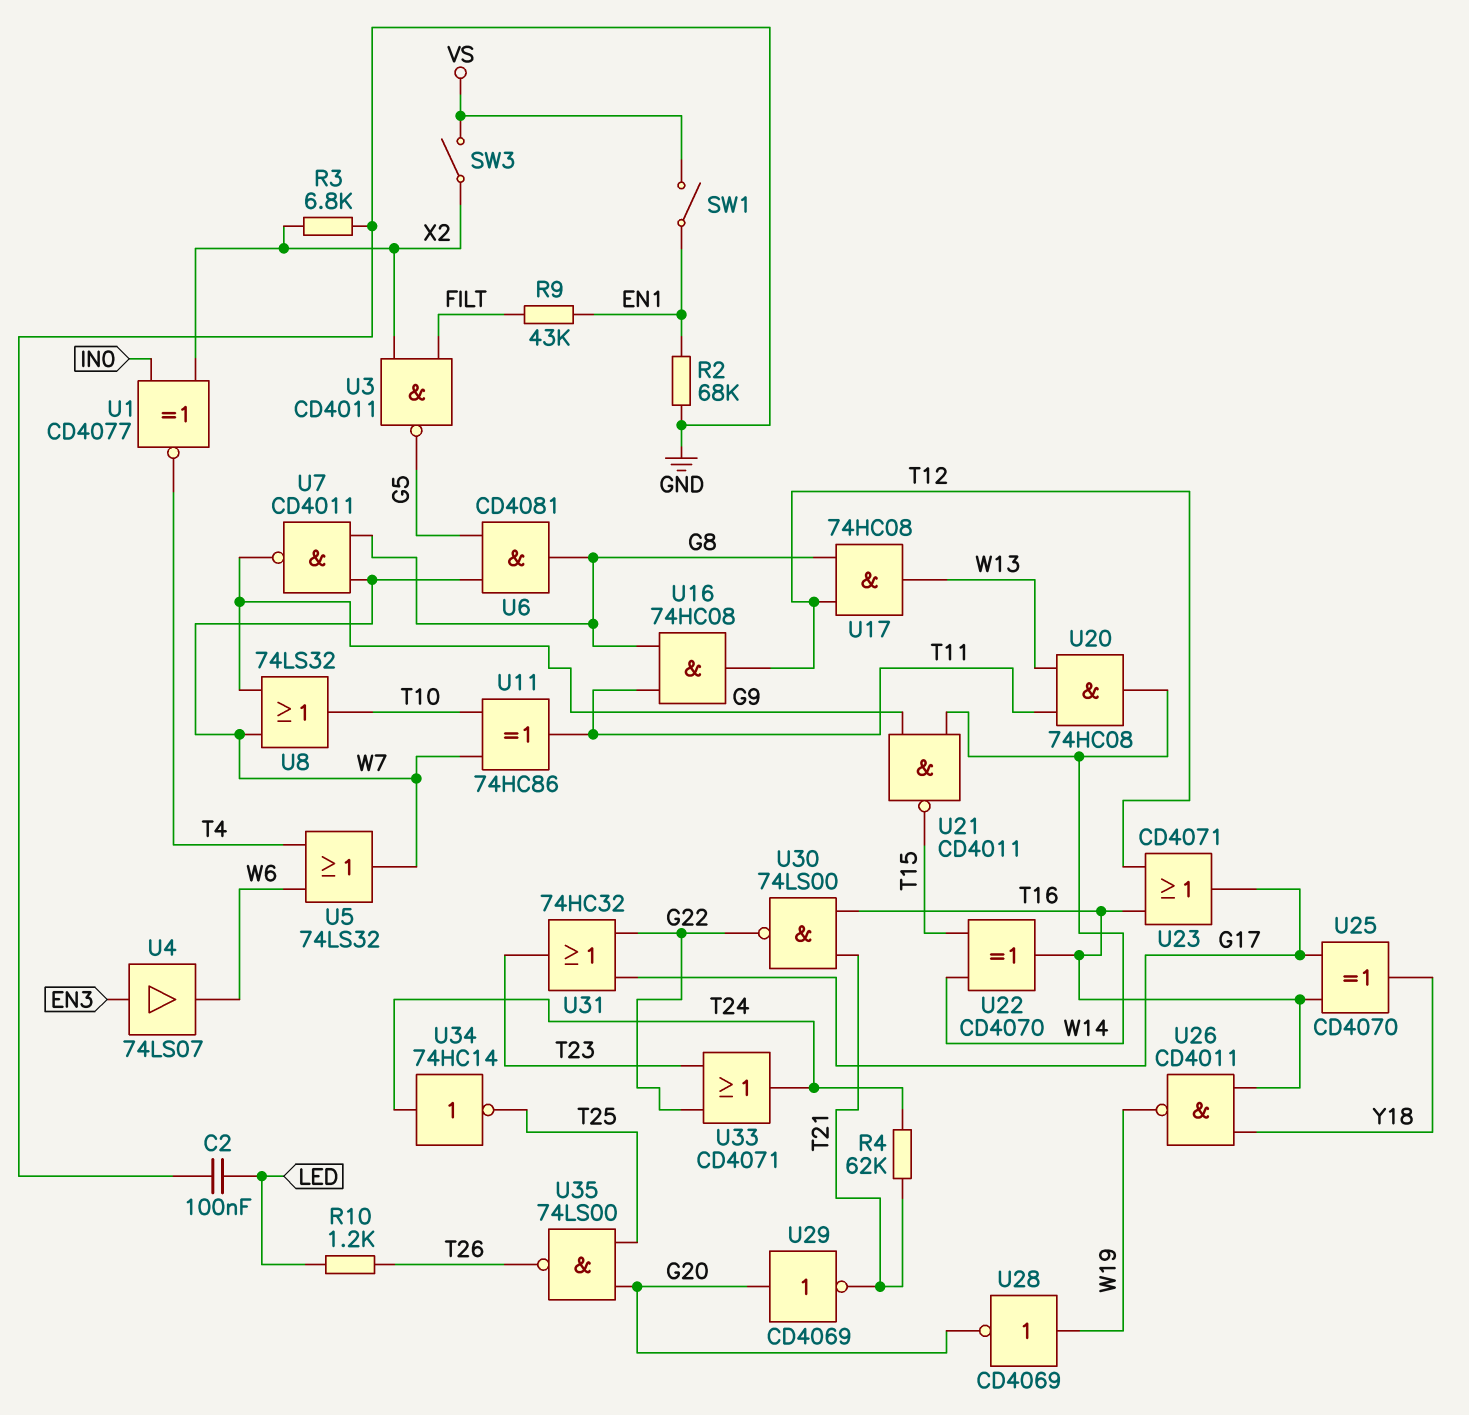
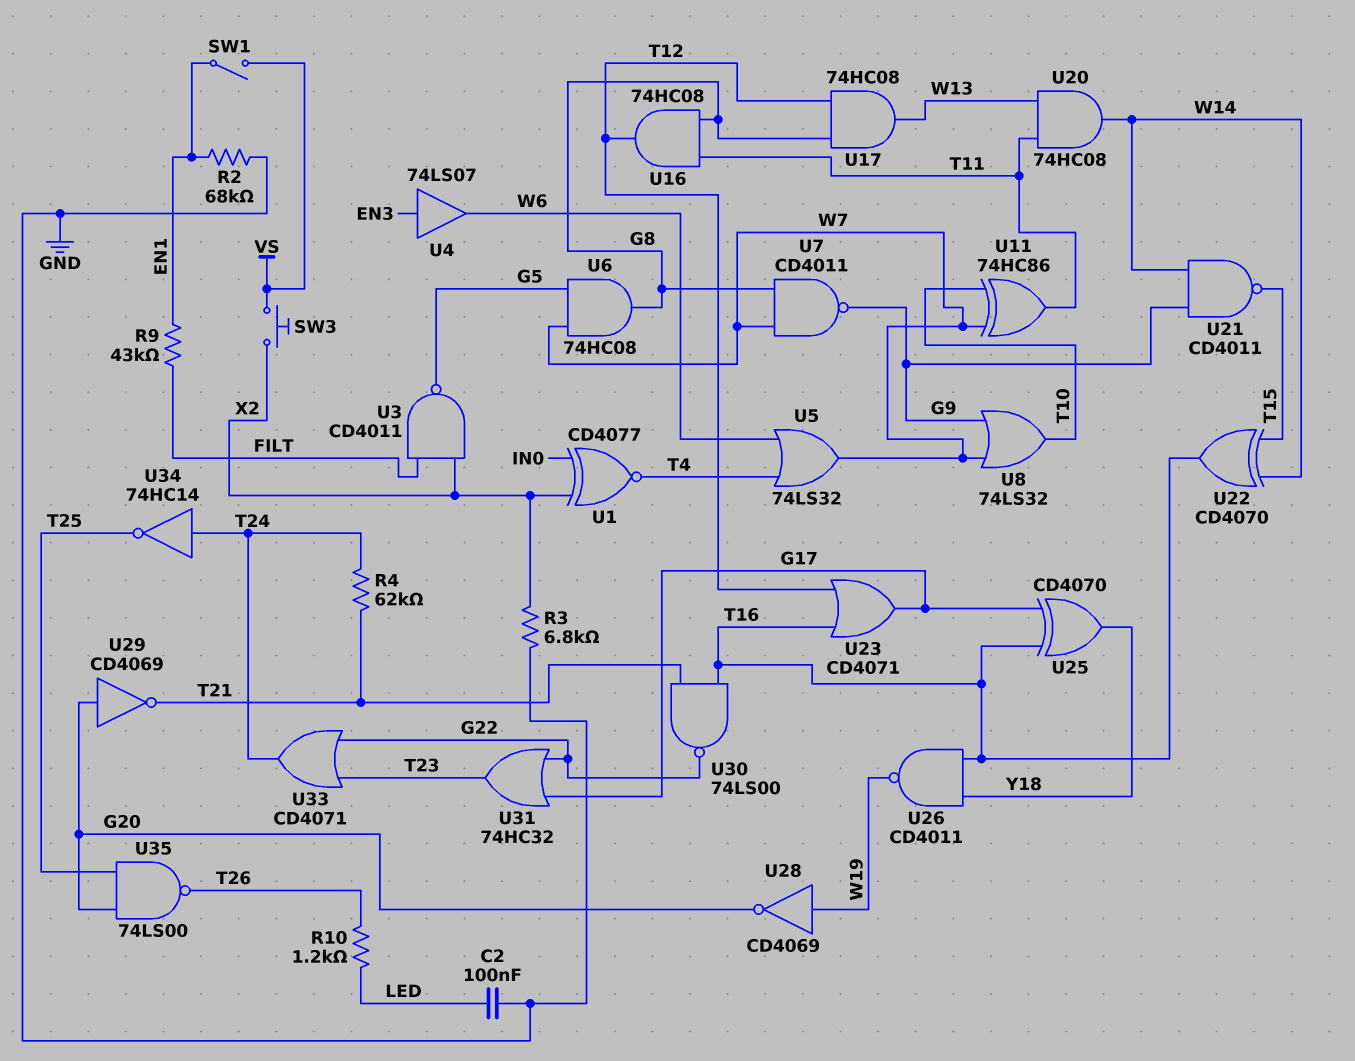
SW3: switch (VS, X2) -> button (VS, X2)
U6: AND CD4081 (in G5, in W7, out G8) -> AND 74HC08 (in G5, in W7, out G8)

